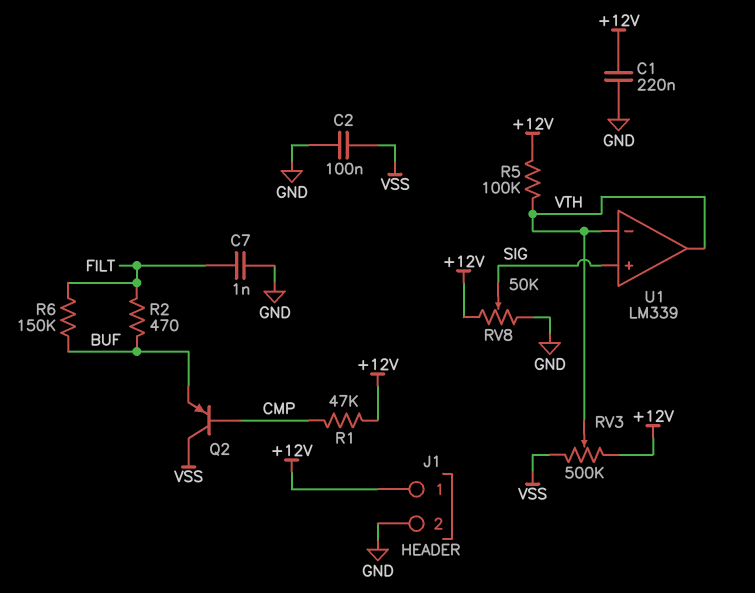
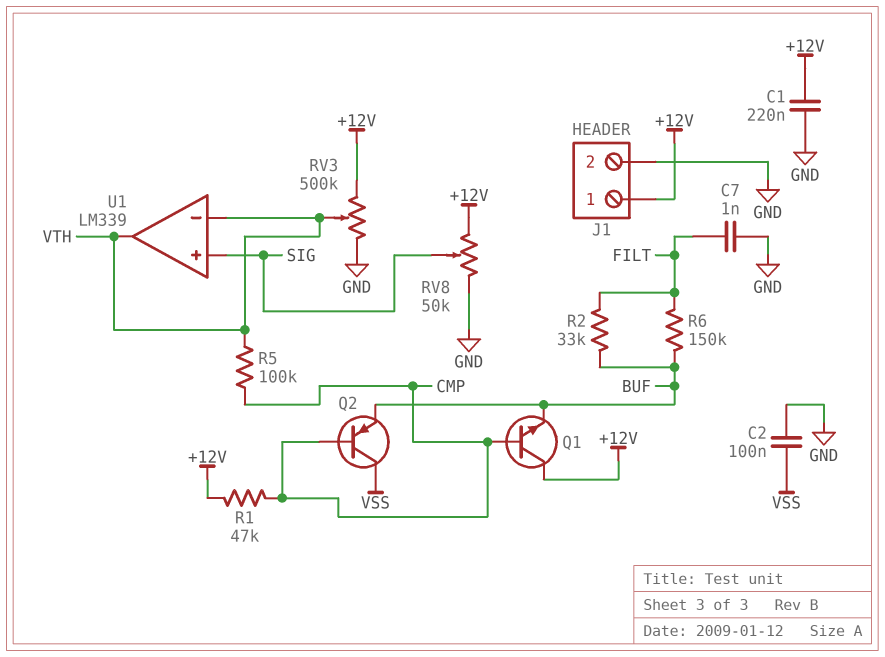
Q1: none -> NPN (B CMP, C +12V, E BUF)
R2: 470 (BUF, FILT) -> 33k (BUF, FILT)
R5: 100k (+12V, VTH) -> 100k (CMP, VTH)
RV3: 500k (+12V, VSS, wiper VTH) -> 500k (+12V, GND, wiper VTH)

